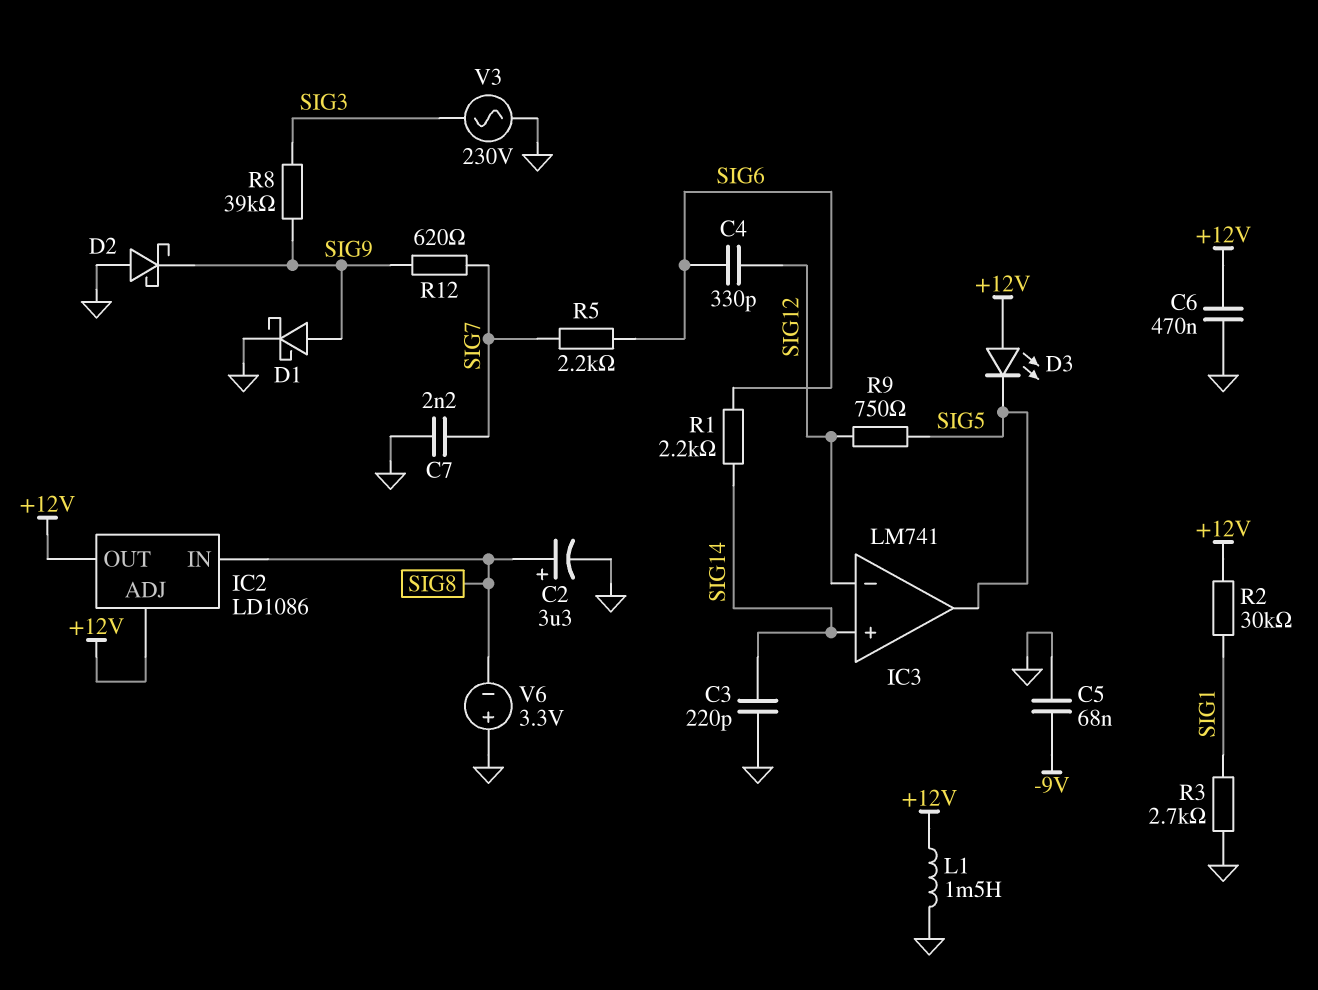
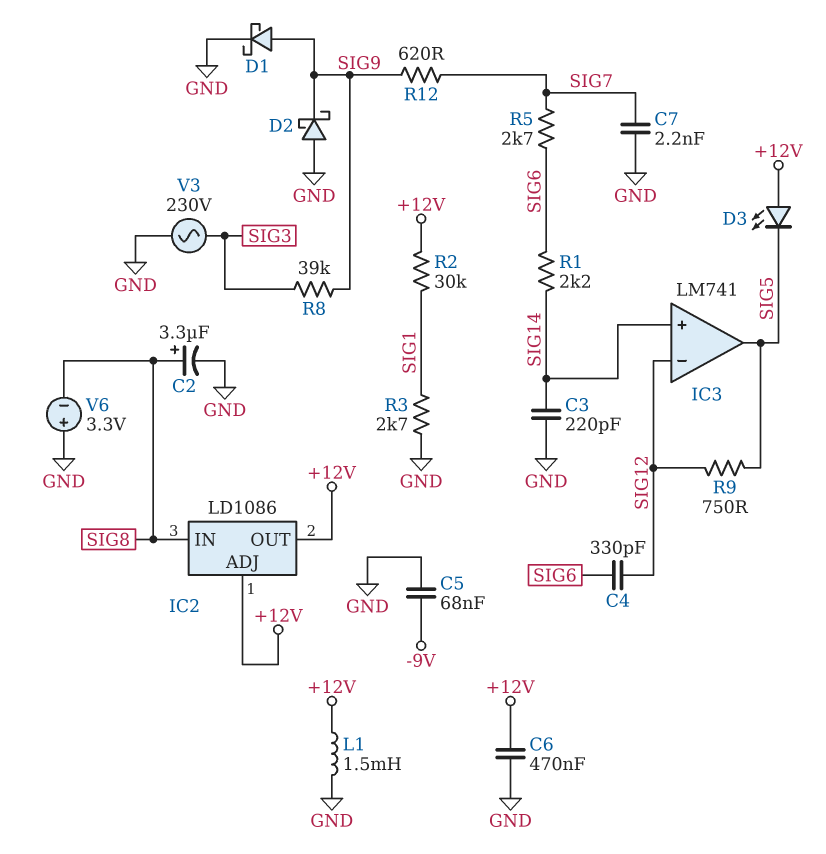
R5: 2.2k (SIG6, SIG7) -> 2.7k (SIG6, SIG7)

